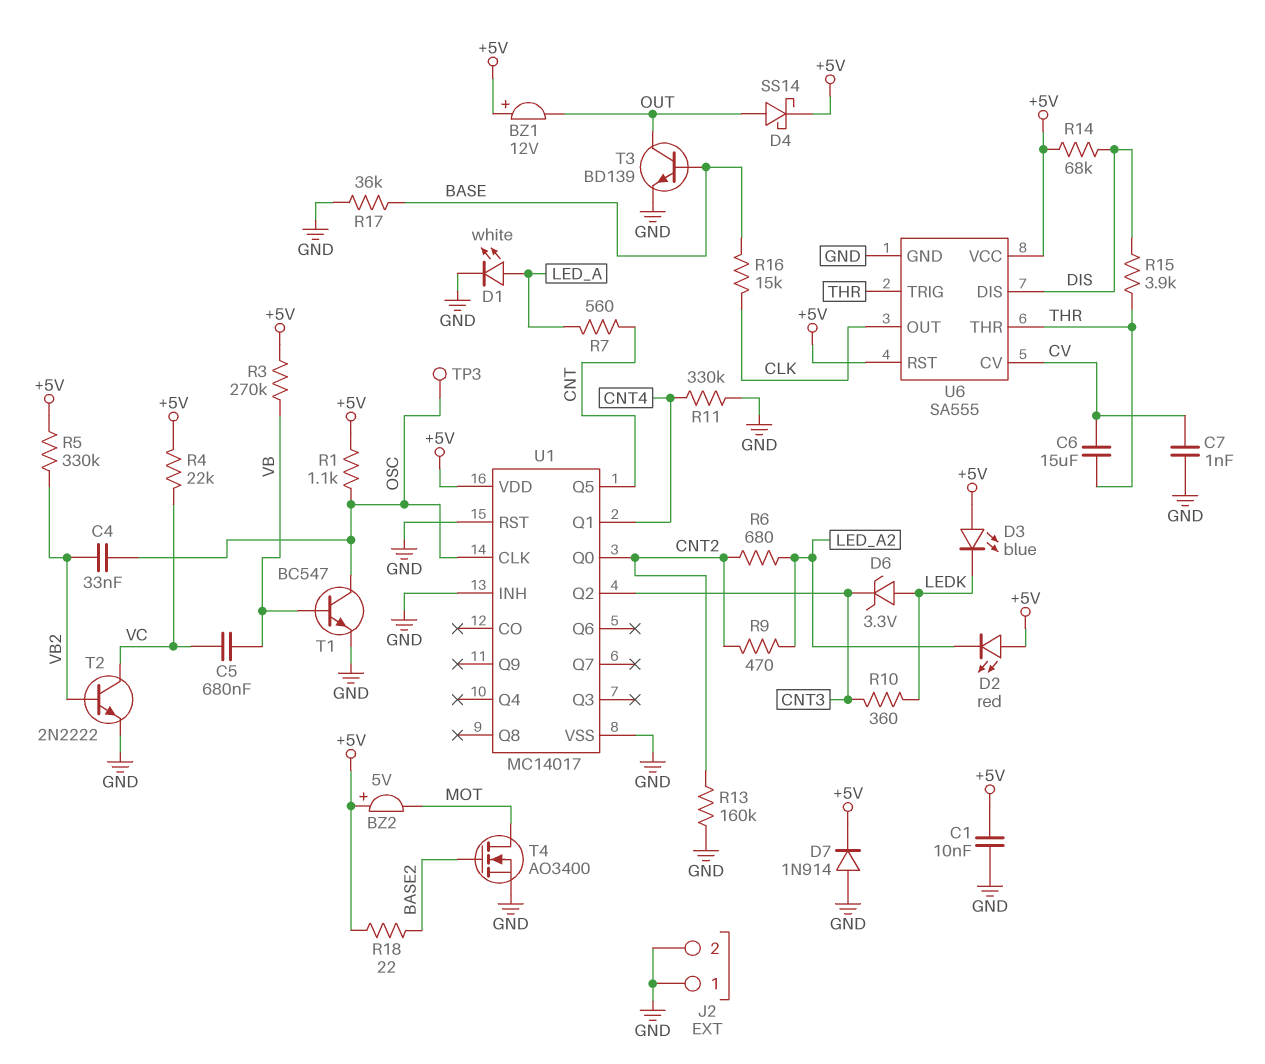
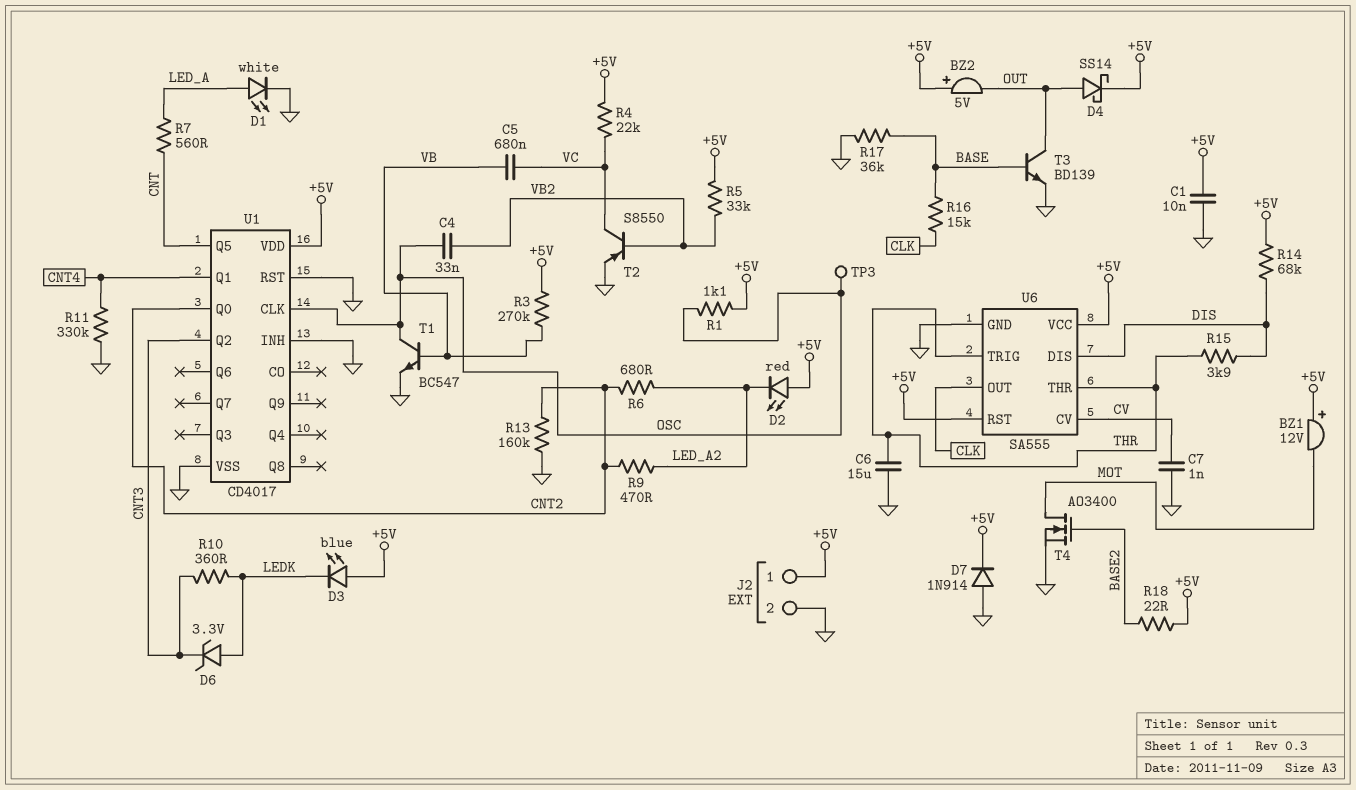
BZ1: buzzer 12V (plus +5V, minus OUT) -> buzzer 12V (plus +5V, minus MOT)
BZ2: buzzer 5V (plus +5V, minus MOT) -> buzzer 5V (plus +5V, minus OUT)
C6: 15uF (CV, THR) -> 15uF (GND, THR)
J2 pin 1: GND -> +5V
R5: 330k (+5V, VB2) -> 33k (+5V, VB2)
T2: NPN 2N2222 (B VB2, C VC, E GND) -> PNP S8550 (B VB2, C VC, E GND)
U1: MC14017 -> CD4017

